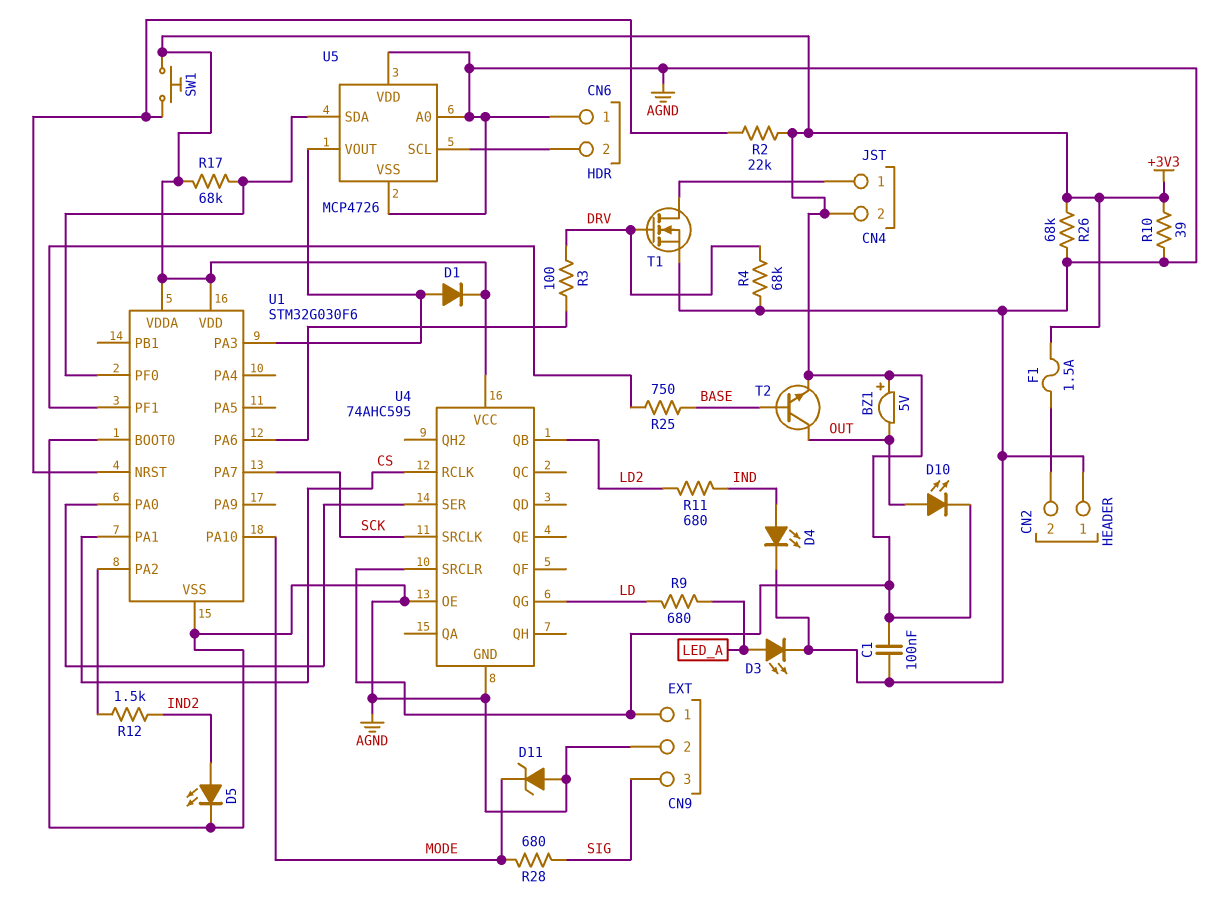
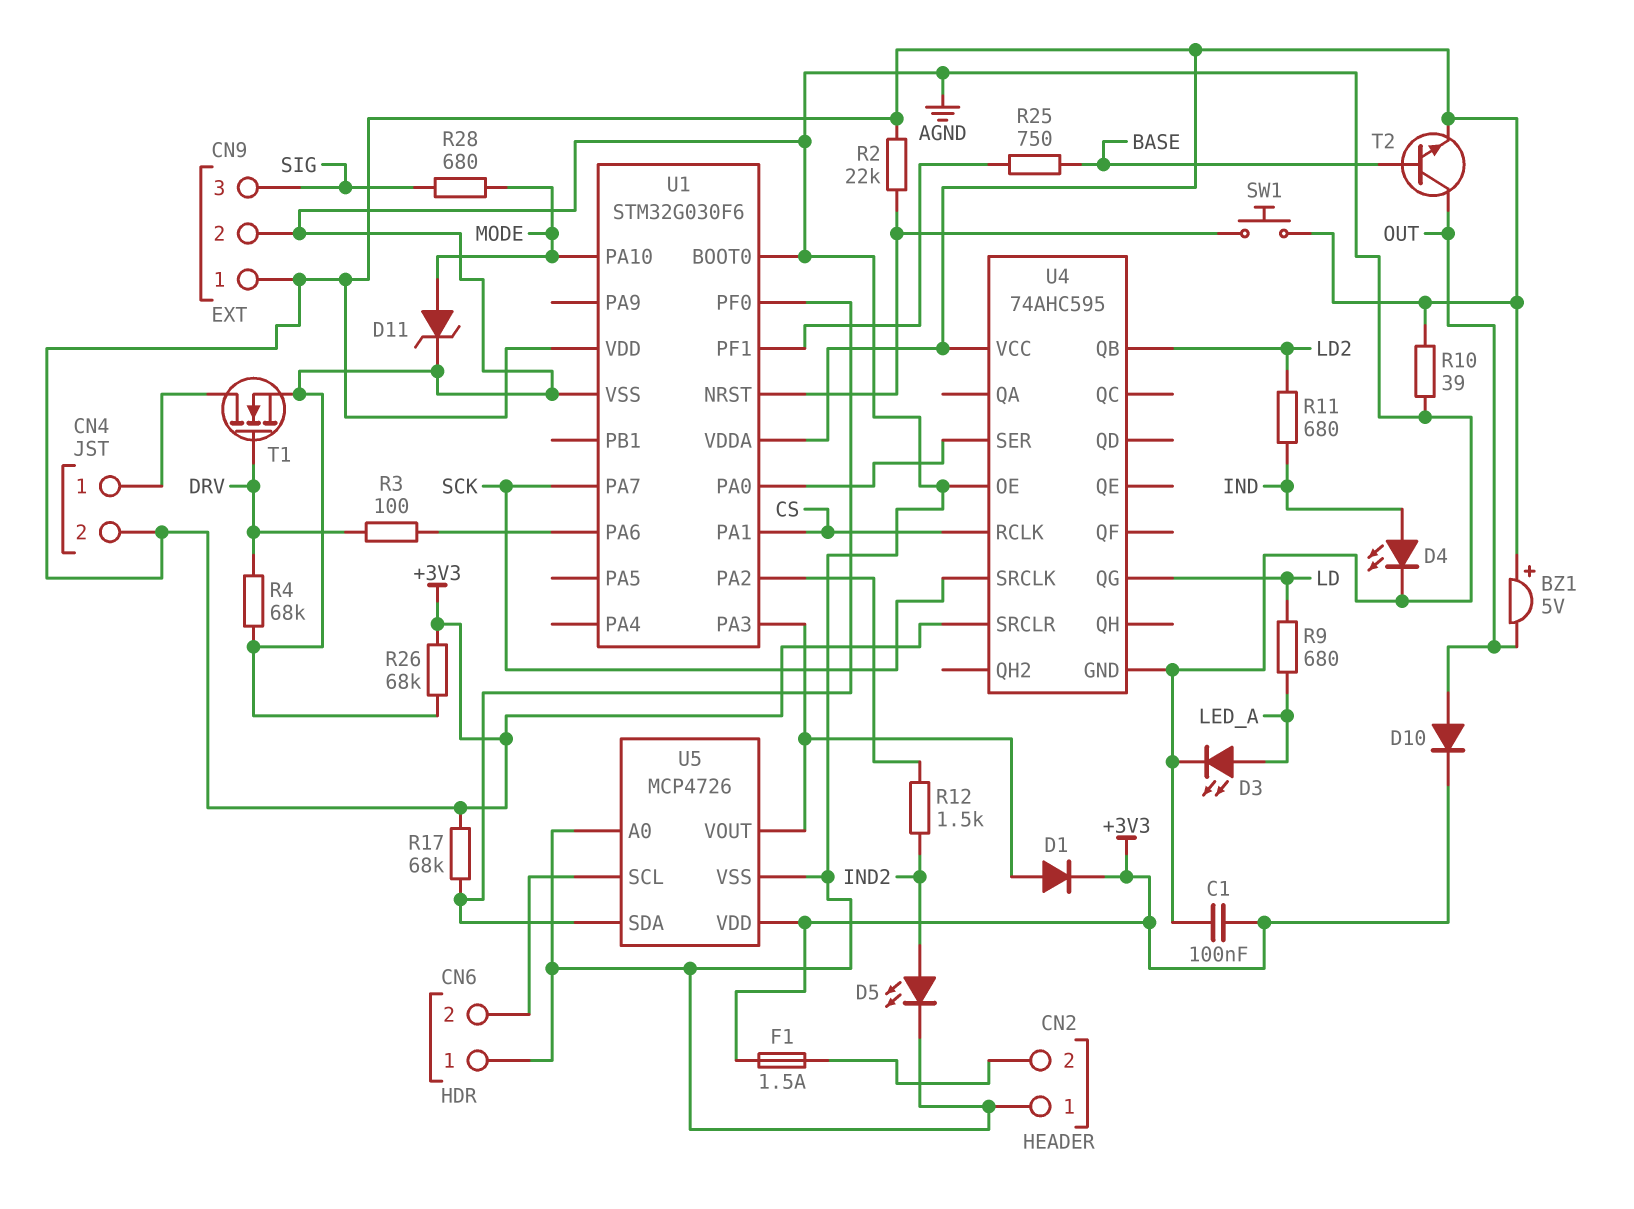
D10: LED (A OUT, K +3V3) -> diode (A OUT, K +3V3)
D11: zener (A AGND, K MODE) -> zener (A MODE, K AGND)
U5 pin VDD: AGND -> +3V3

